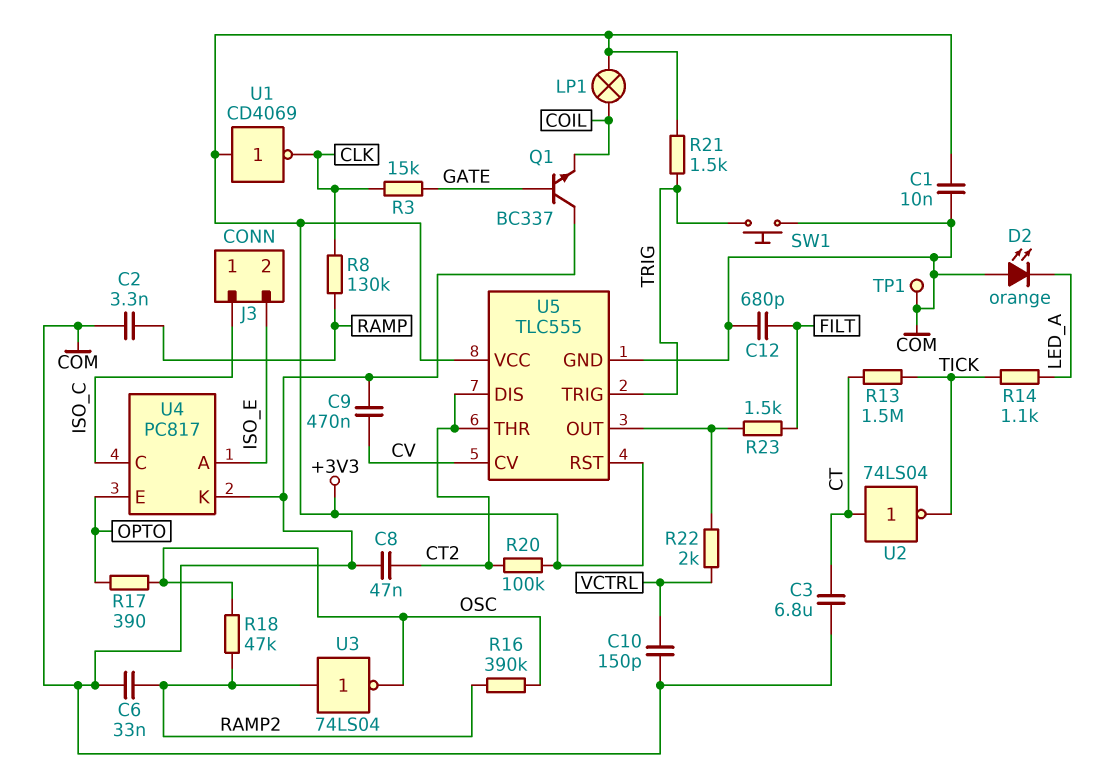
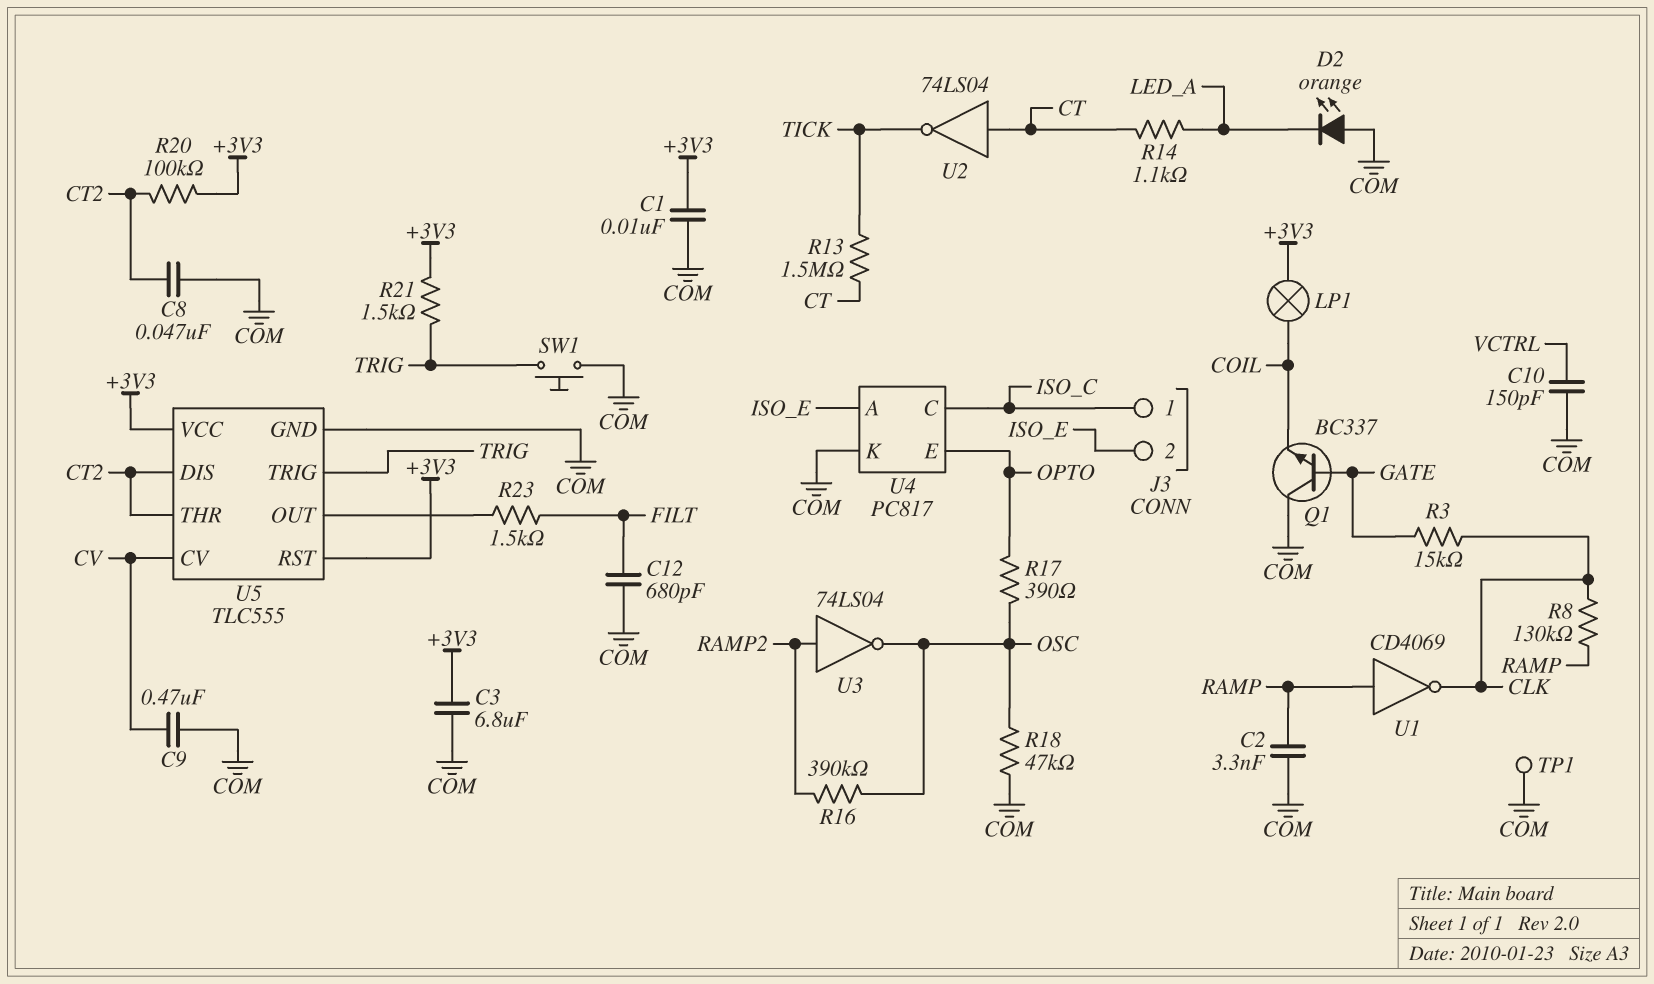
C3: 6.8uF (COM, CT) -> 6.8uF (+3V3, COM)
C6: 33nF (COM, RAMP2) -> none
R14: 1.1k (LED_A, TICK) -> 1.1k (CT, LED_A)
R18: 47k (OSC, RAMP2) -> 47k (COM, OSC)
R22: 2k (U5/OUT, VCTRL) -> none
U1: NOT CD4069 (in +3V3, out CLK) -> NOT CD4069 (in RAMP, out CLK)

